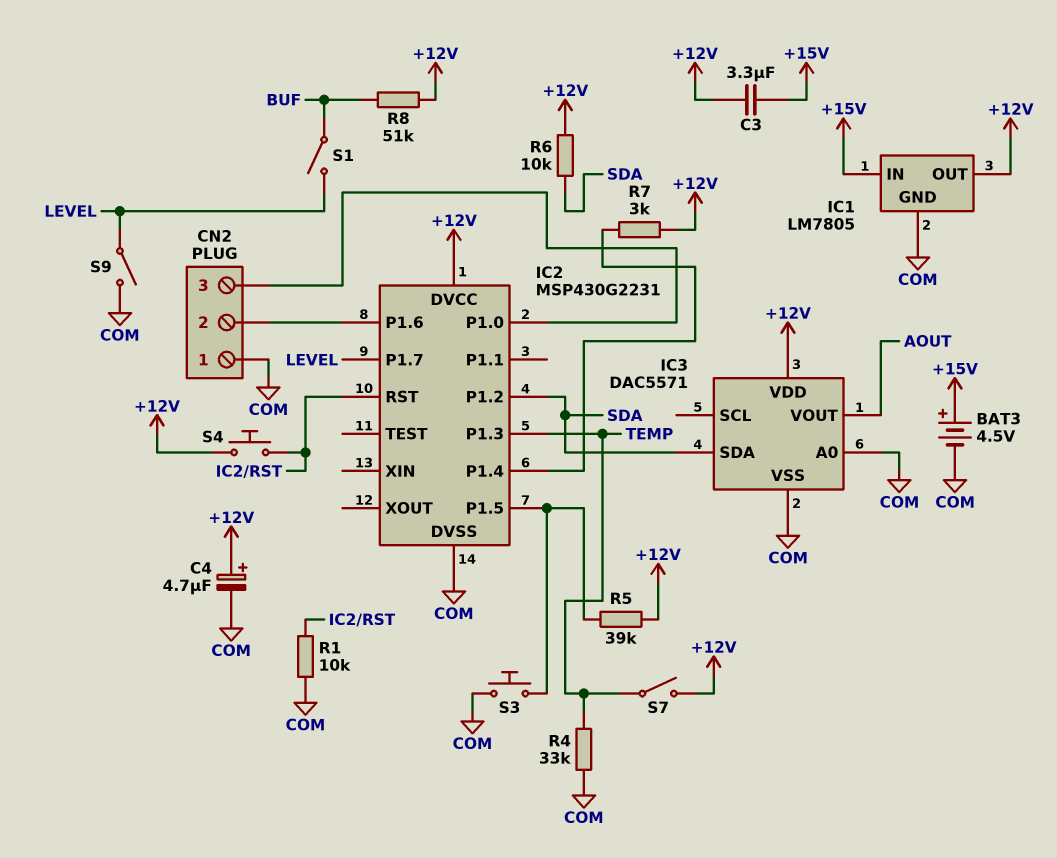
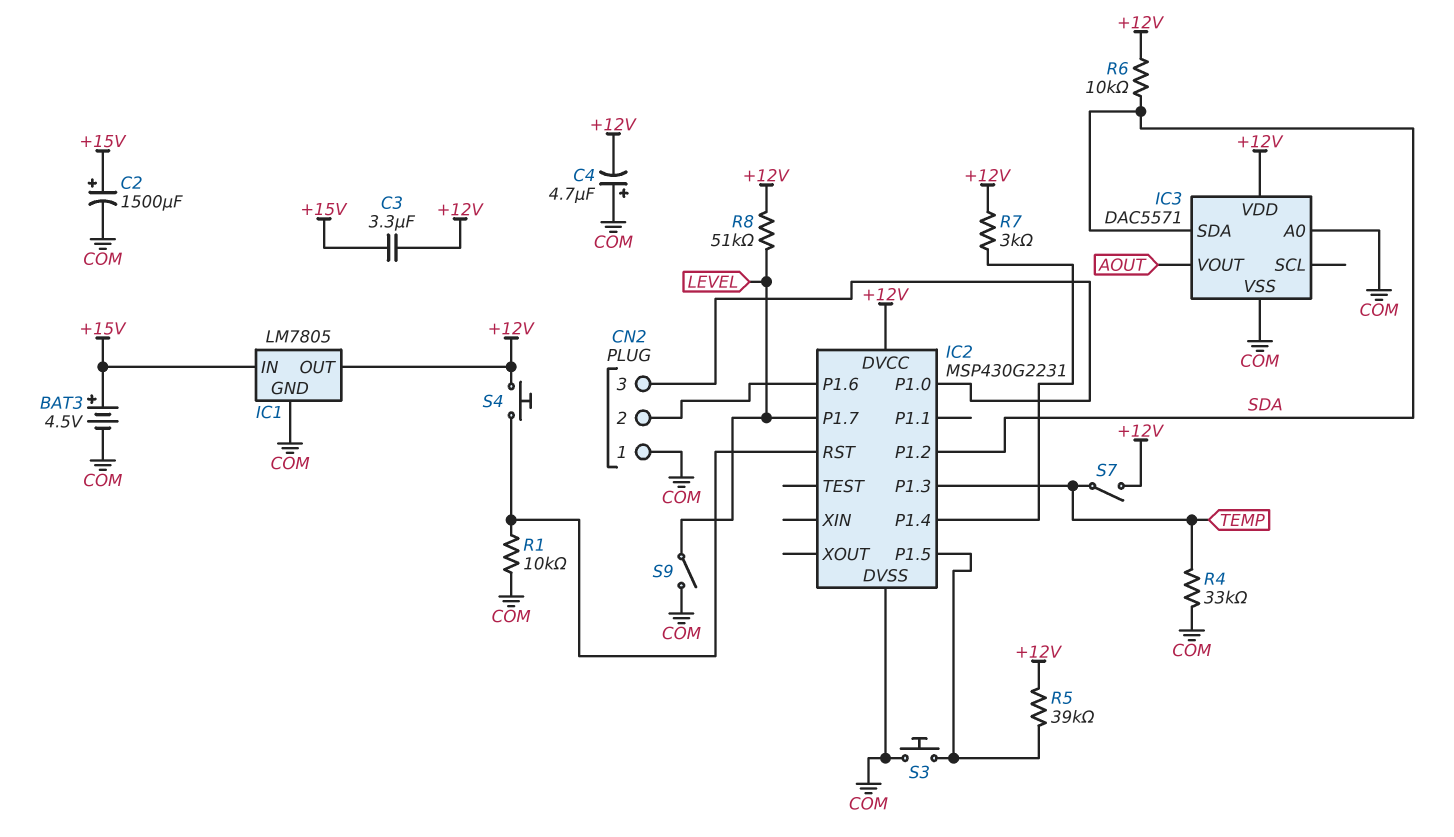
C2: none -> 1500uF (plus +15V, minus COM)
C4: 4.7uF (plus +12V, minus COM) -> 4.7uF (plus COM, minus +12V)
R8: 51k (+12V, BUF) -> 51k (+12V, LEVEL)
S1: switch (BUF, LEVEL) -> none

